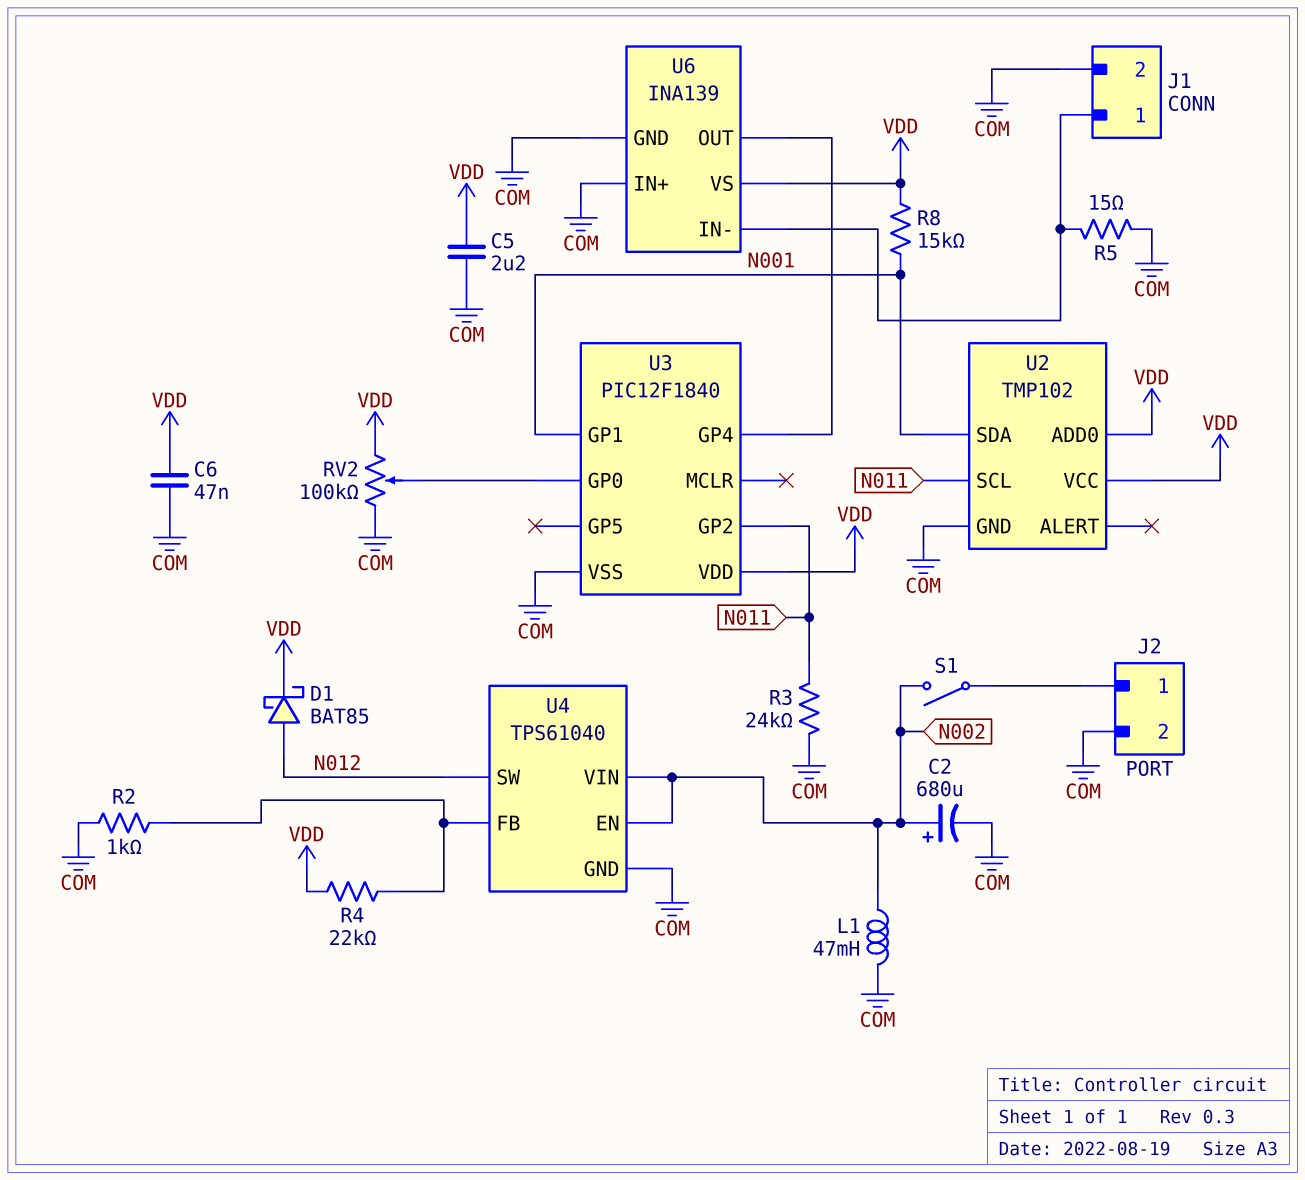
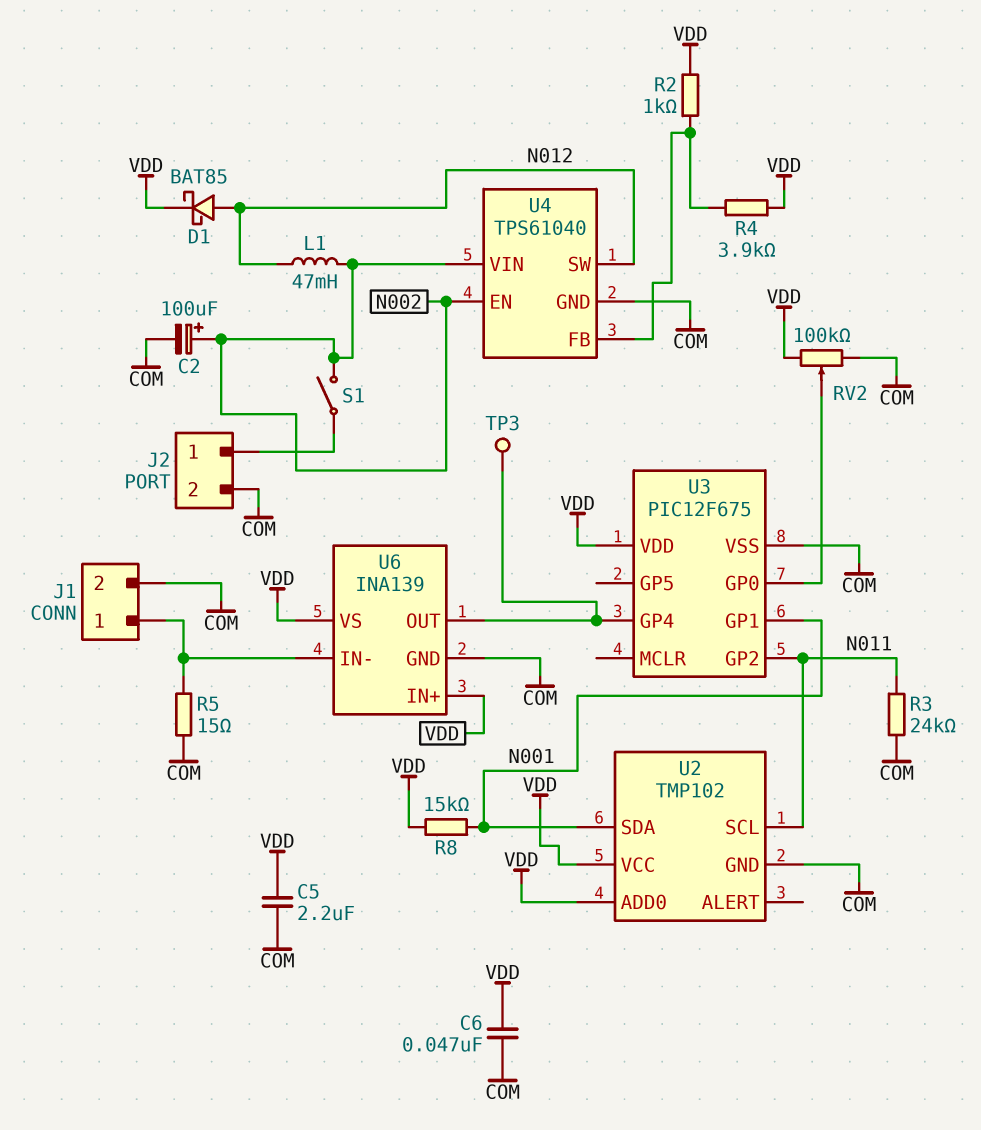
C2: 680uF (plus N002, minus COM) -> 100uF (plus N002, minus COM)
L1: 47mH (COM, N002) -> 47mH (N002, N012)
R2: 1k (COM, U4/FB) -> 1k (U4/FB, VDD)
R4: 22k (U4/FB, VDD) -> 3.9k (U4/FB, VDD)
TP3: none -> test point (U3/GP4)
U3: PIC12F1840 -> PIC12F675
U6 pin IN+: COM -> VDD

